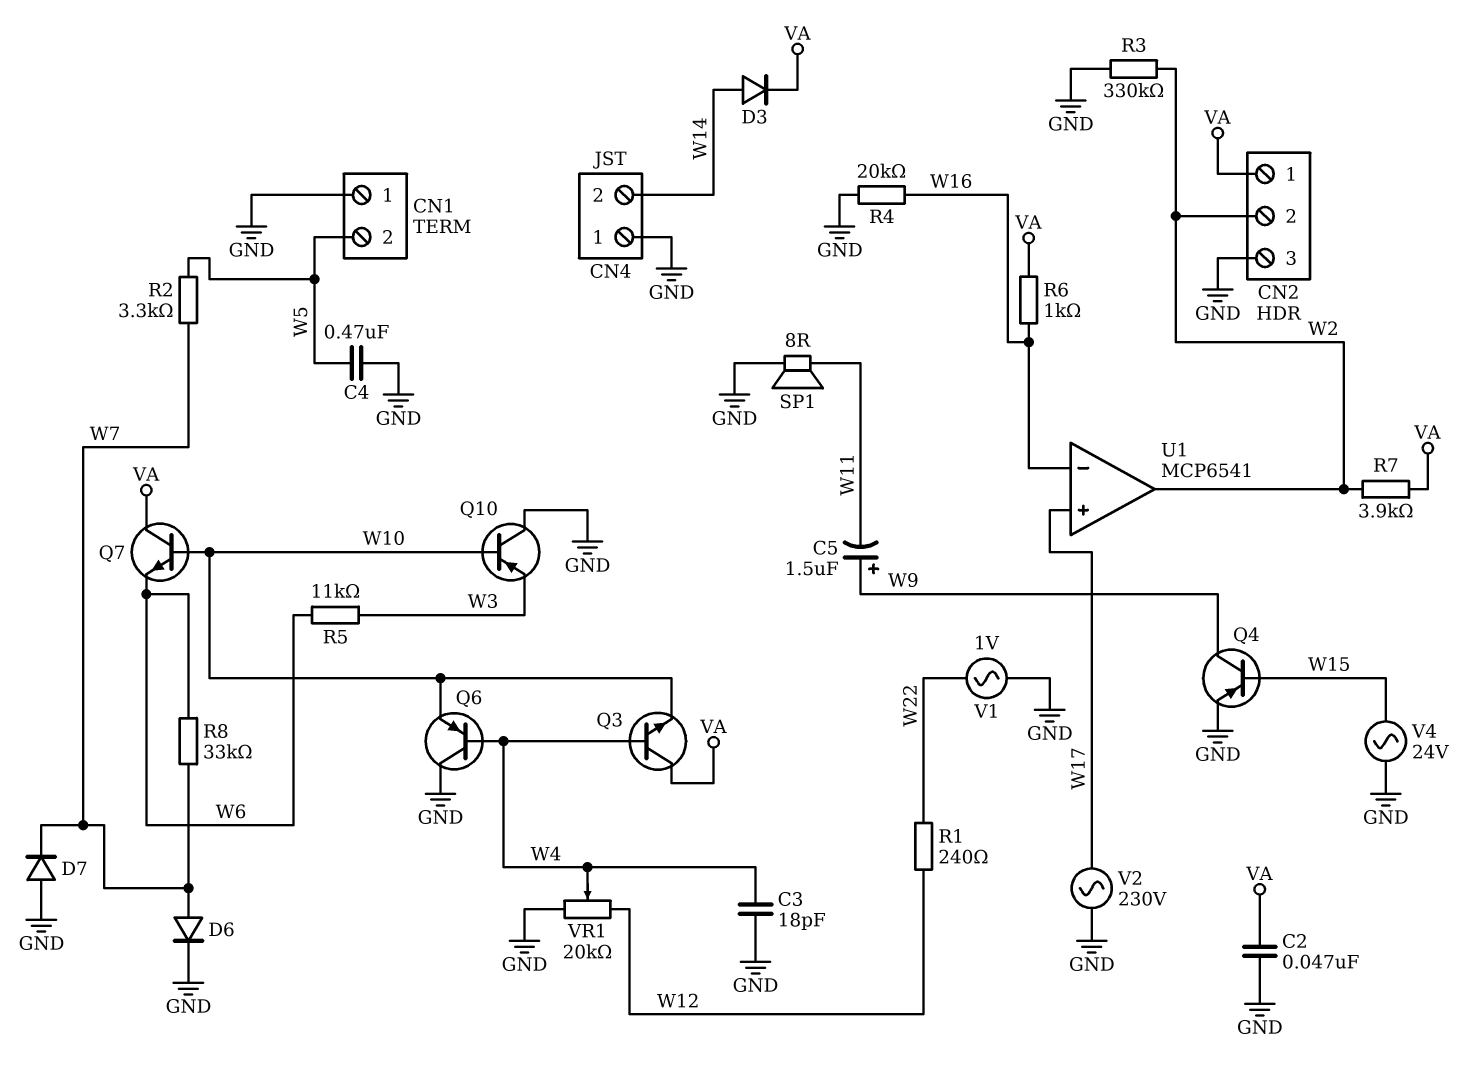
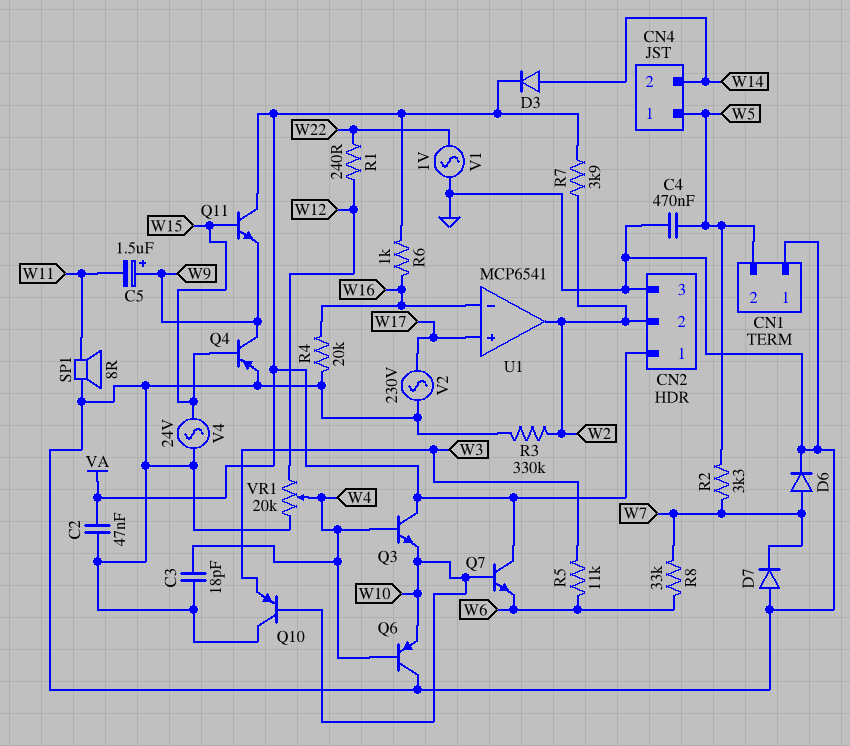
CN4 pin 1: GND -> W5
Q11: none -> NPN (B W15, C VA, E W9)

